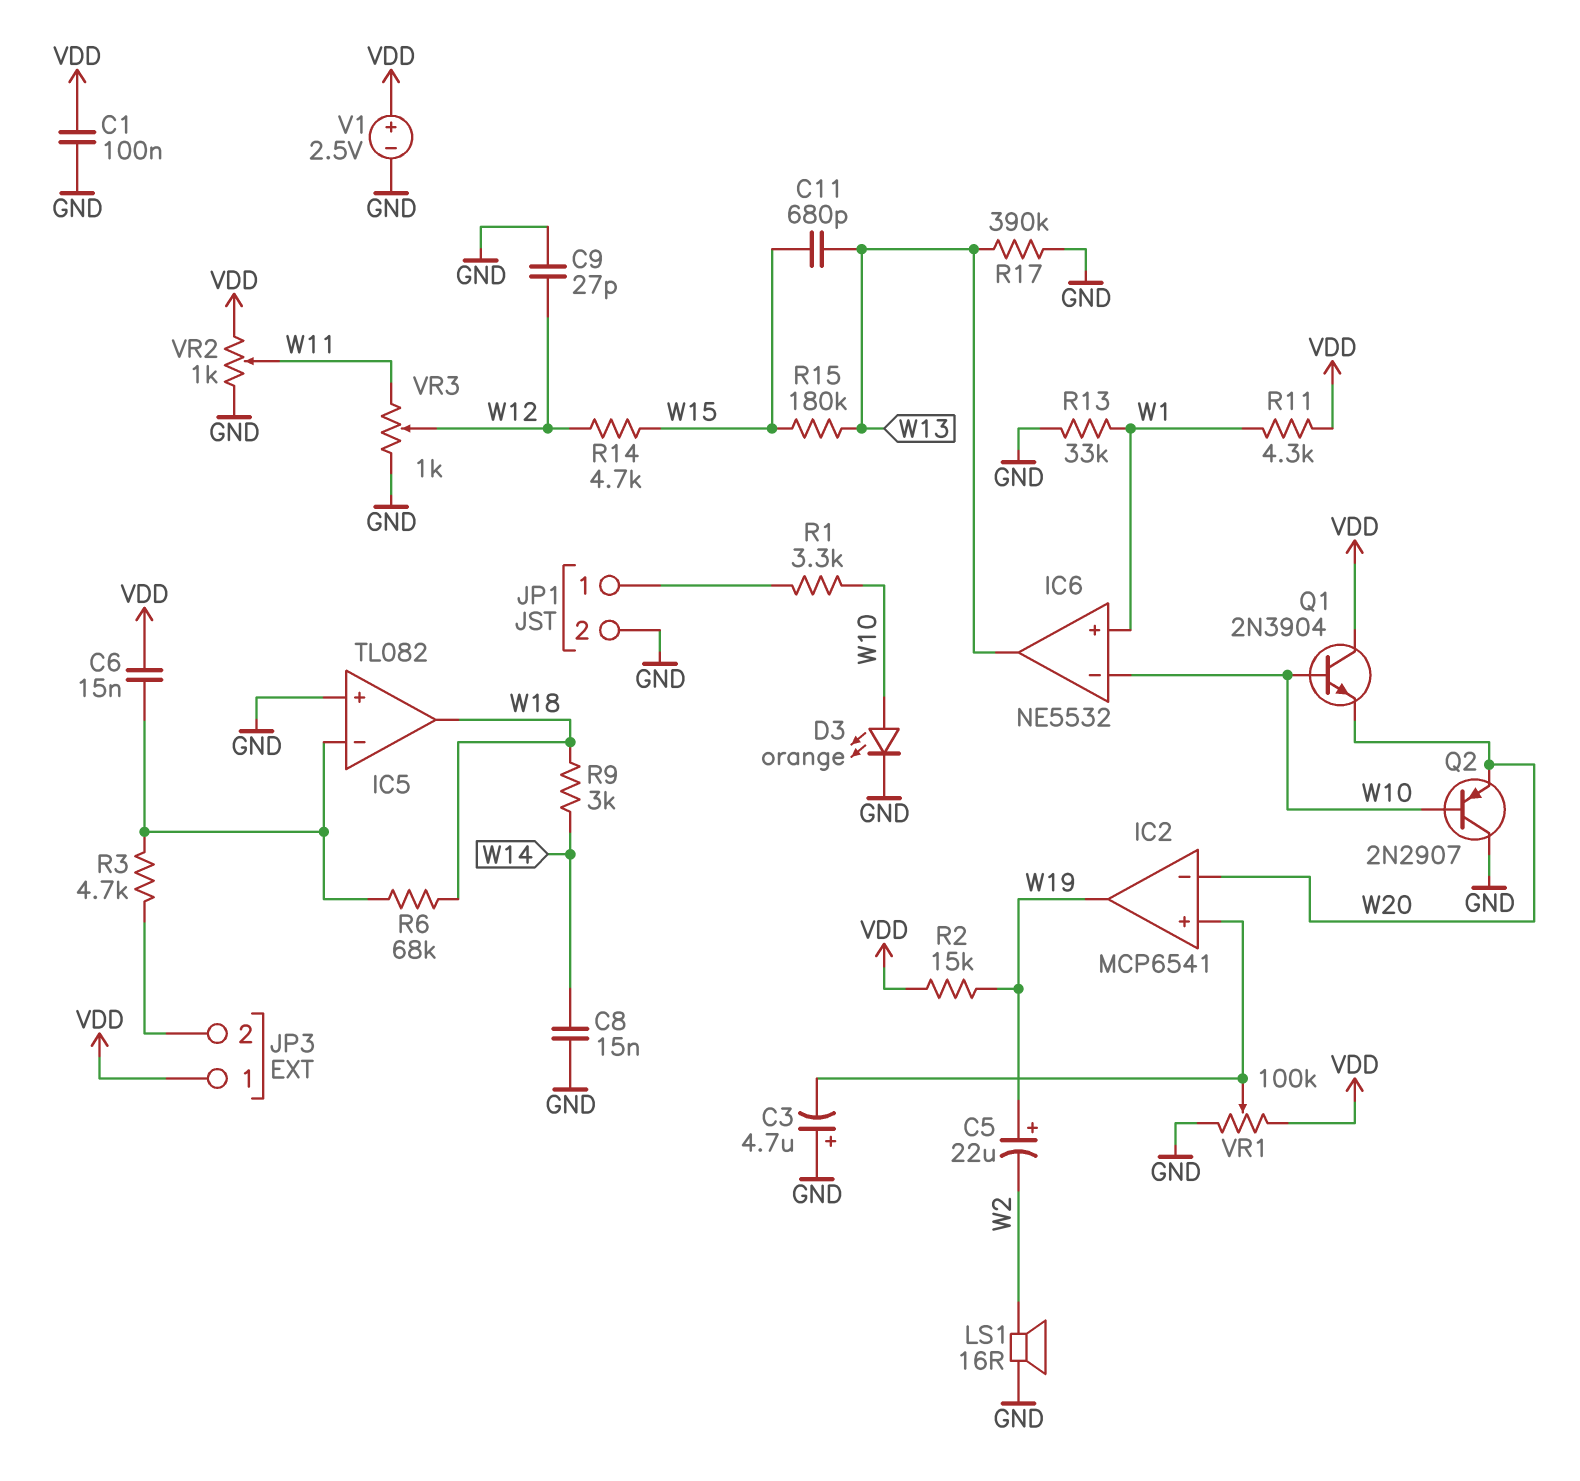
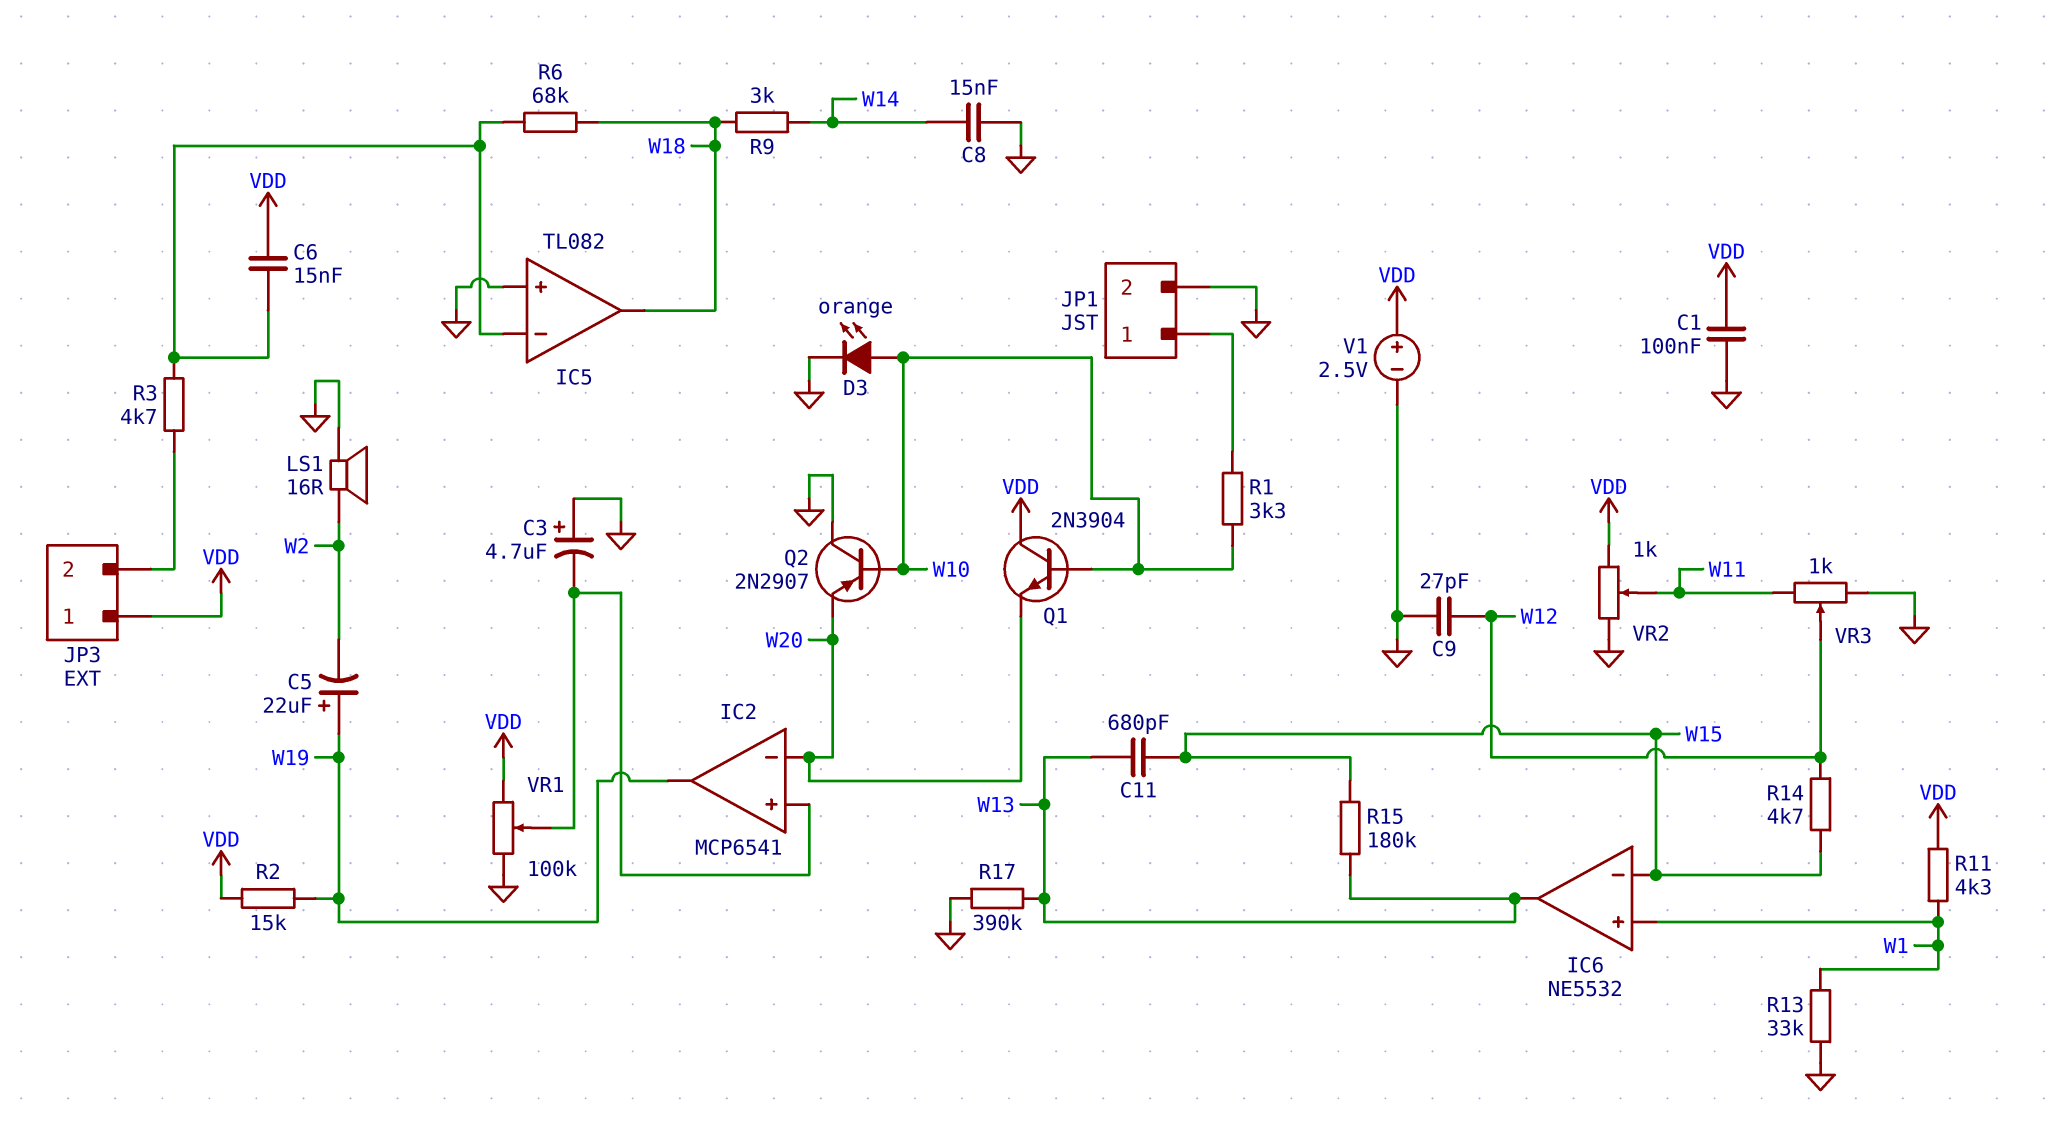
IC6 pin in-: W10 -> W15

